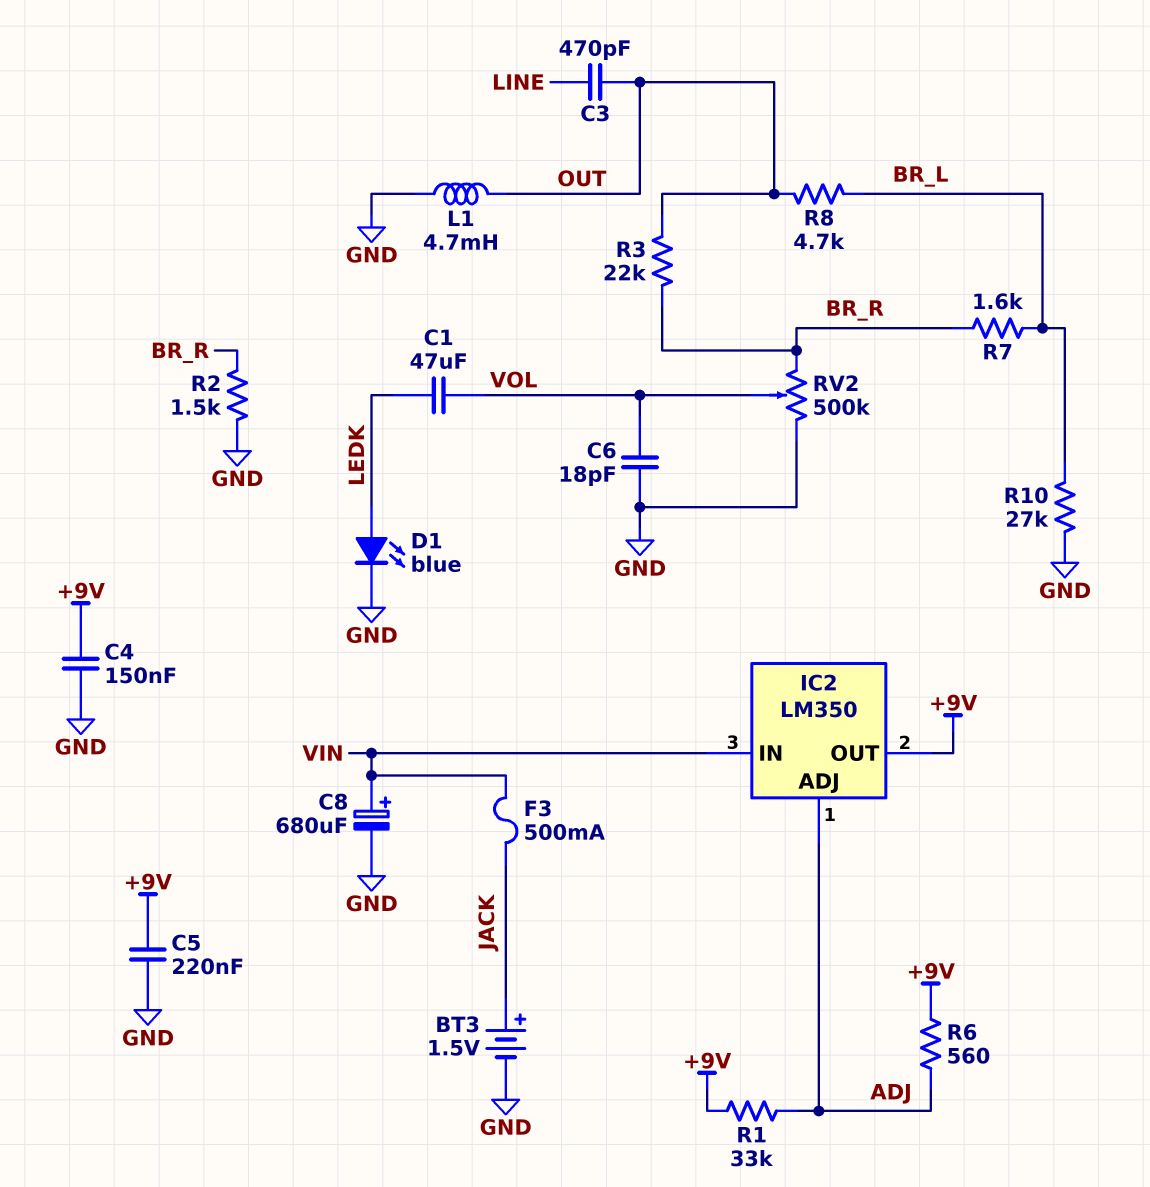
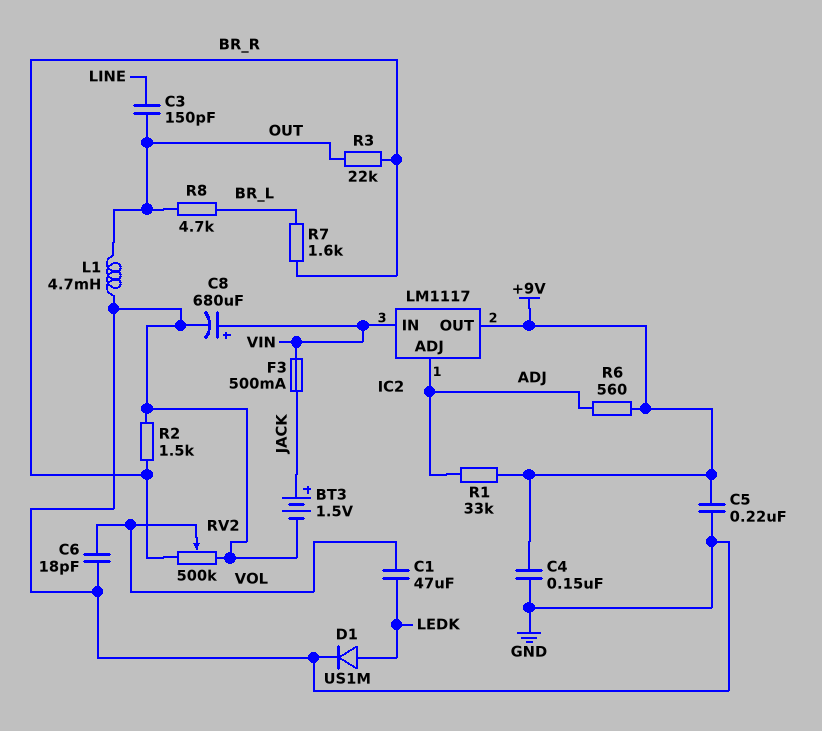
C3: 470pF (LINE, OUT) -> 150pF (LINE, OUT)
D1: LED blue (A LEDK, K GND) -> diode US1M (A LEDK, K GND)
IC2: LM350 -> LM1117
R10: 27k (BR_L, GND) -> none

